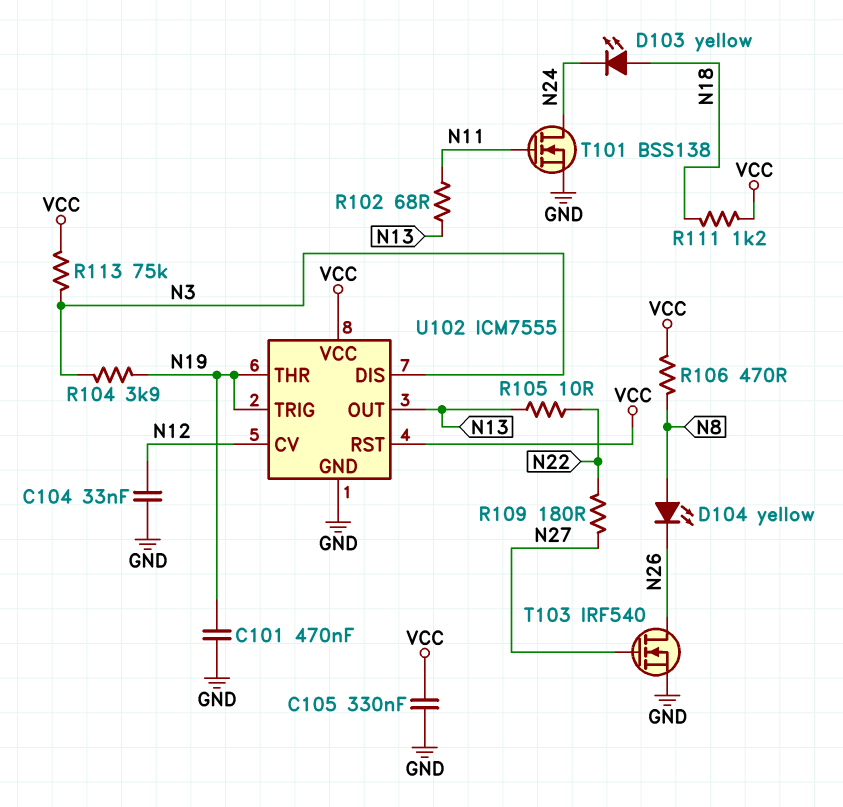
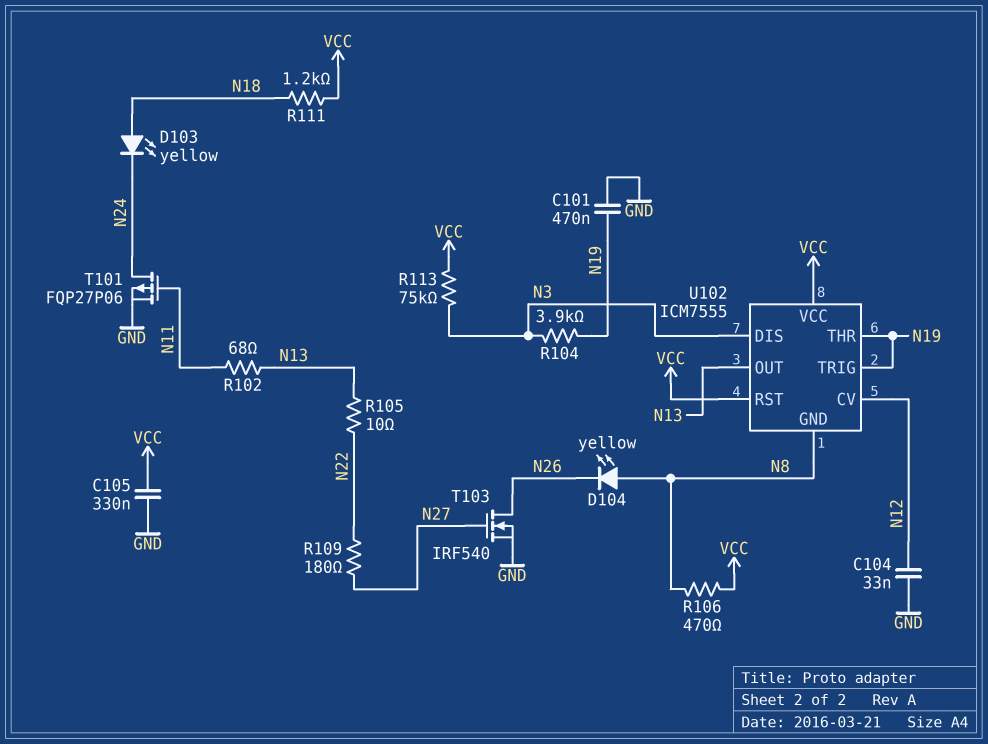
T101: NMOS BSS138 (G N11, D N24, S GND) -> PMOS FQP27P06 (G N11, D N24, S GND)
U102 pin GND: GND -> N8

